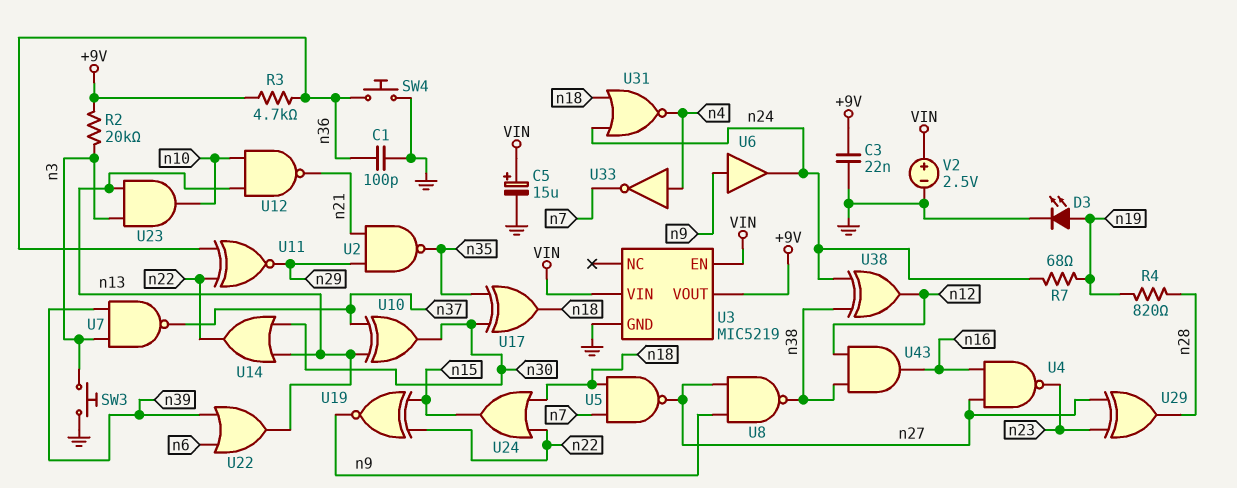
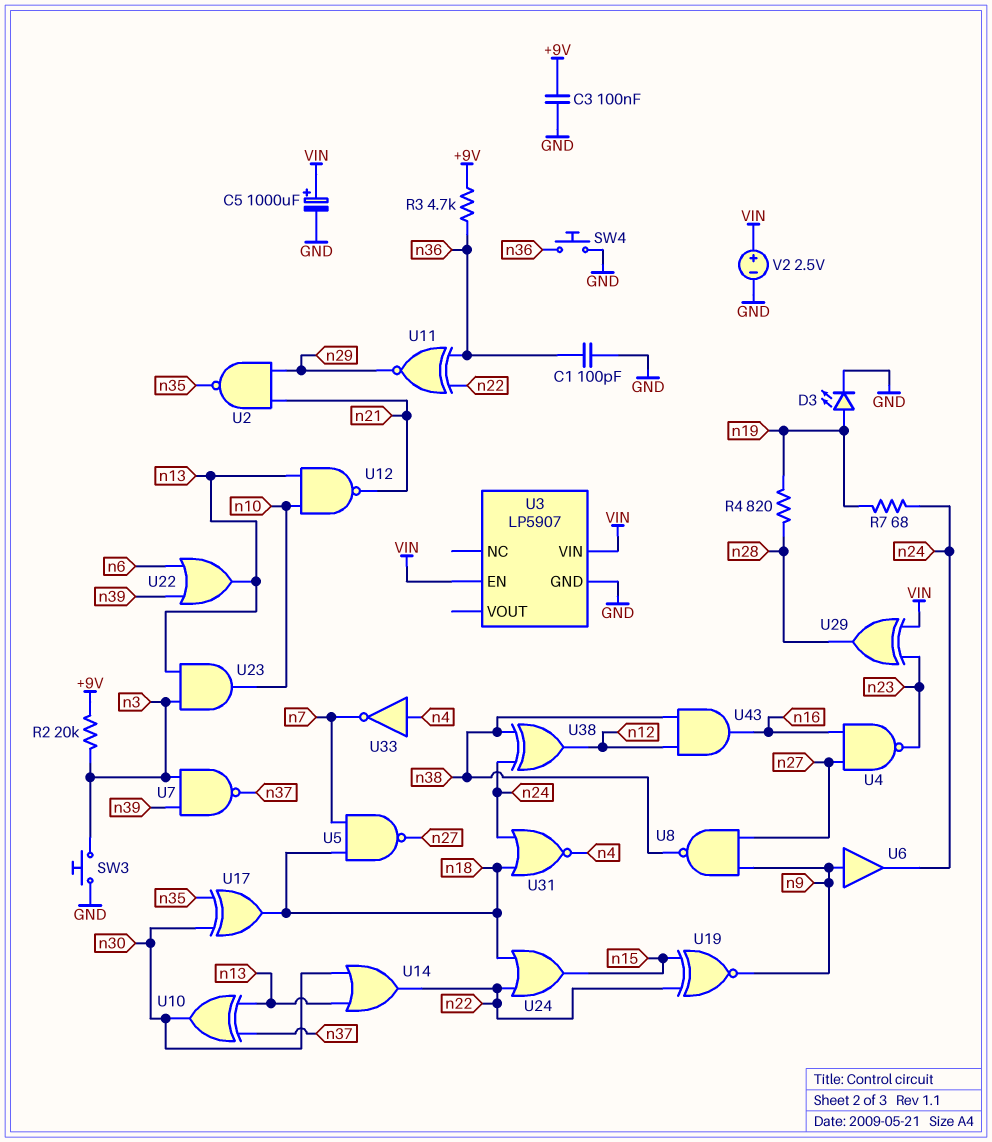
C3: 22nF (+9V, GND) -> 100nF (+9V, GND)
C5: 15uF (plus VIN, minus GND) -> 1000uF (plus VIN, minus GND)
U3: MIC5219 -> LP5907
U3 pin VOUT: +9V -> none
U29: XOR (in n23, in n27, out n28) -> XOR (in VIN, in n23, out n28)

